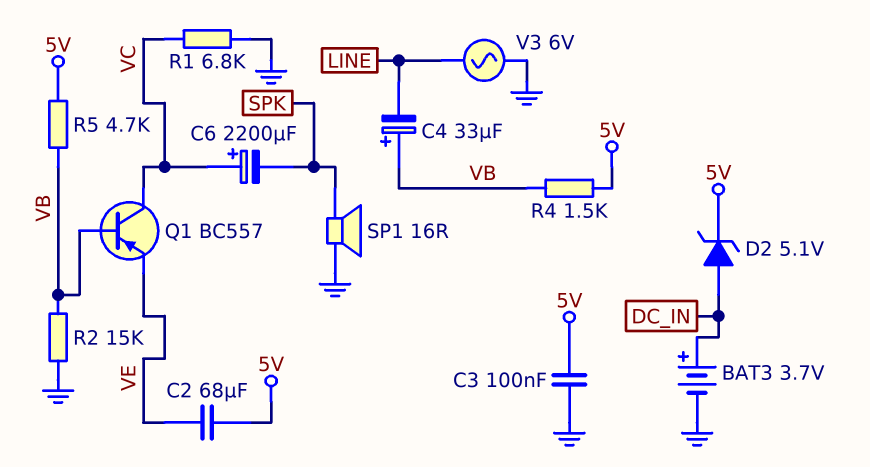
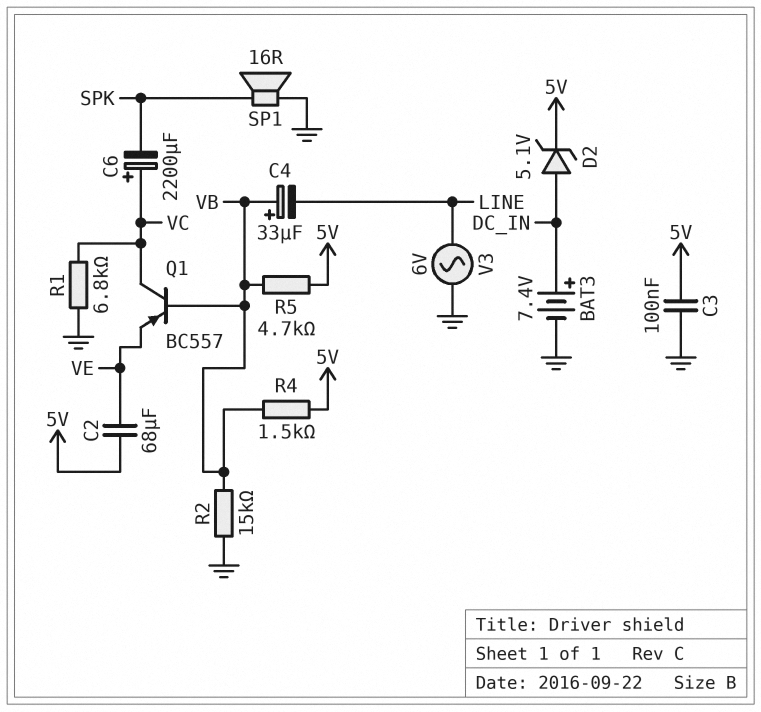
BAT3: 3.7V (plus DC_IN, minus GND) -> 7.4V (plus DC_IN, minus GND)

